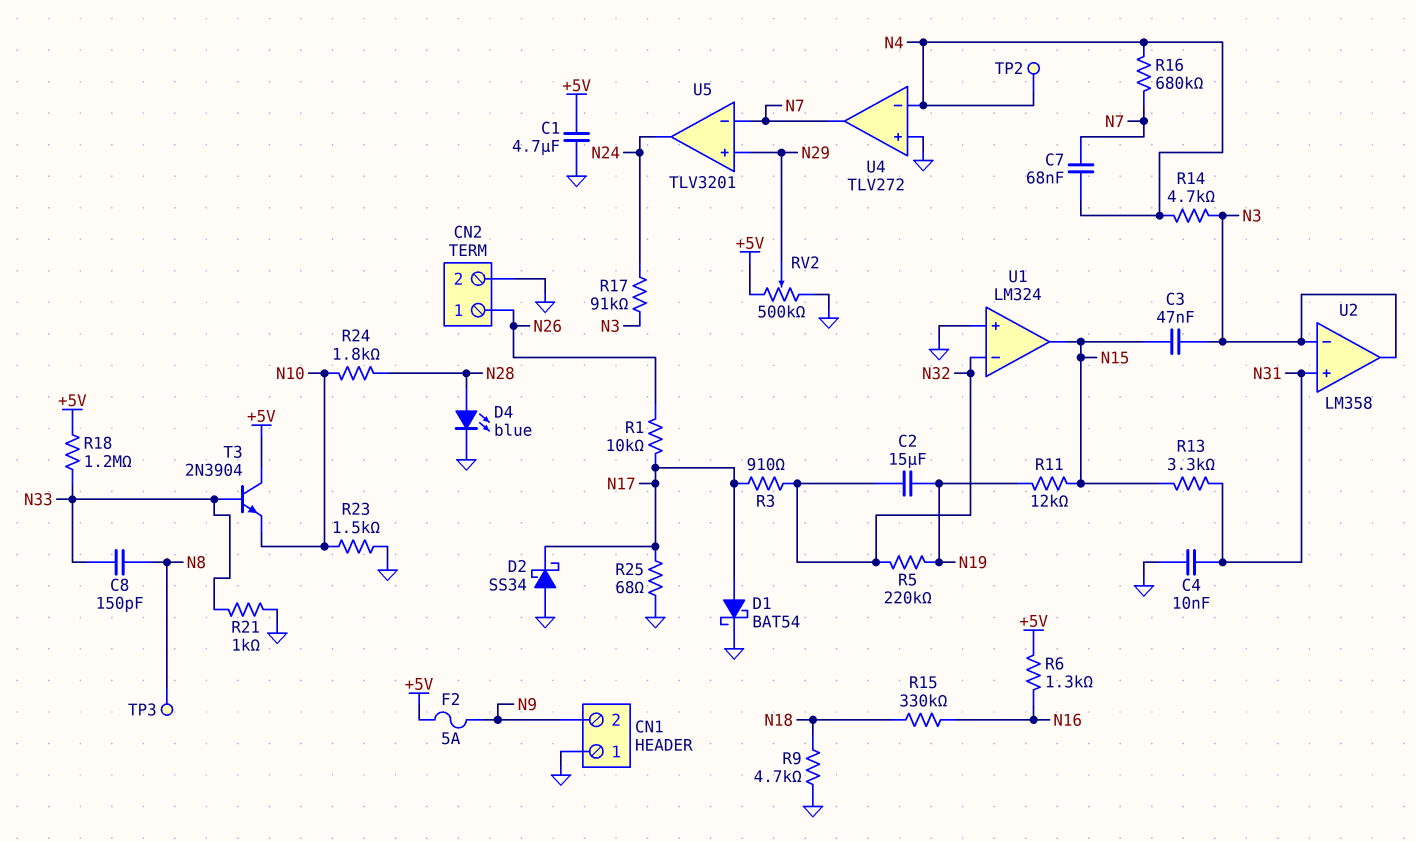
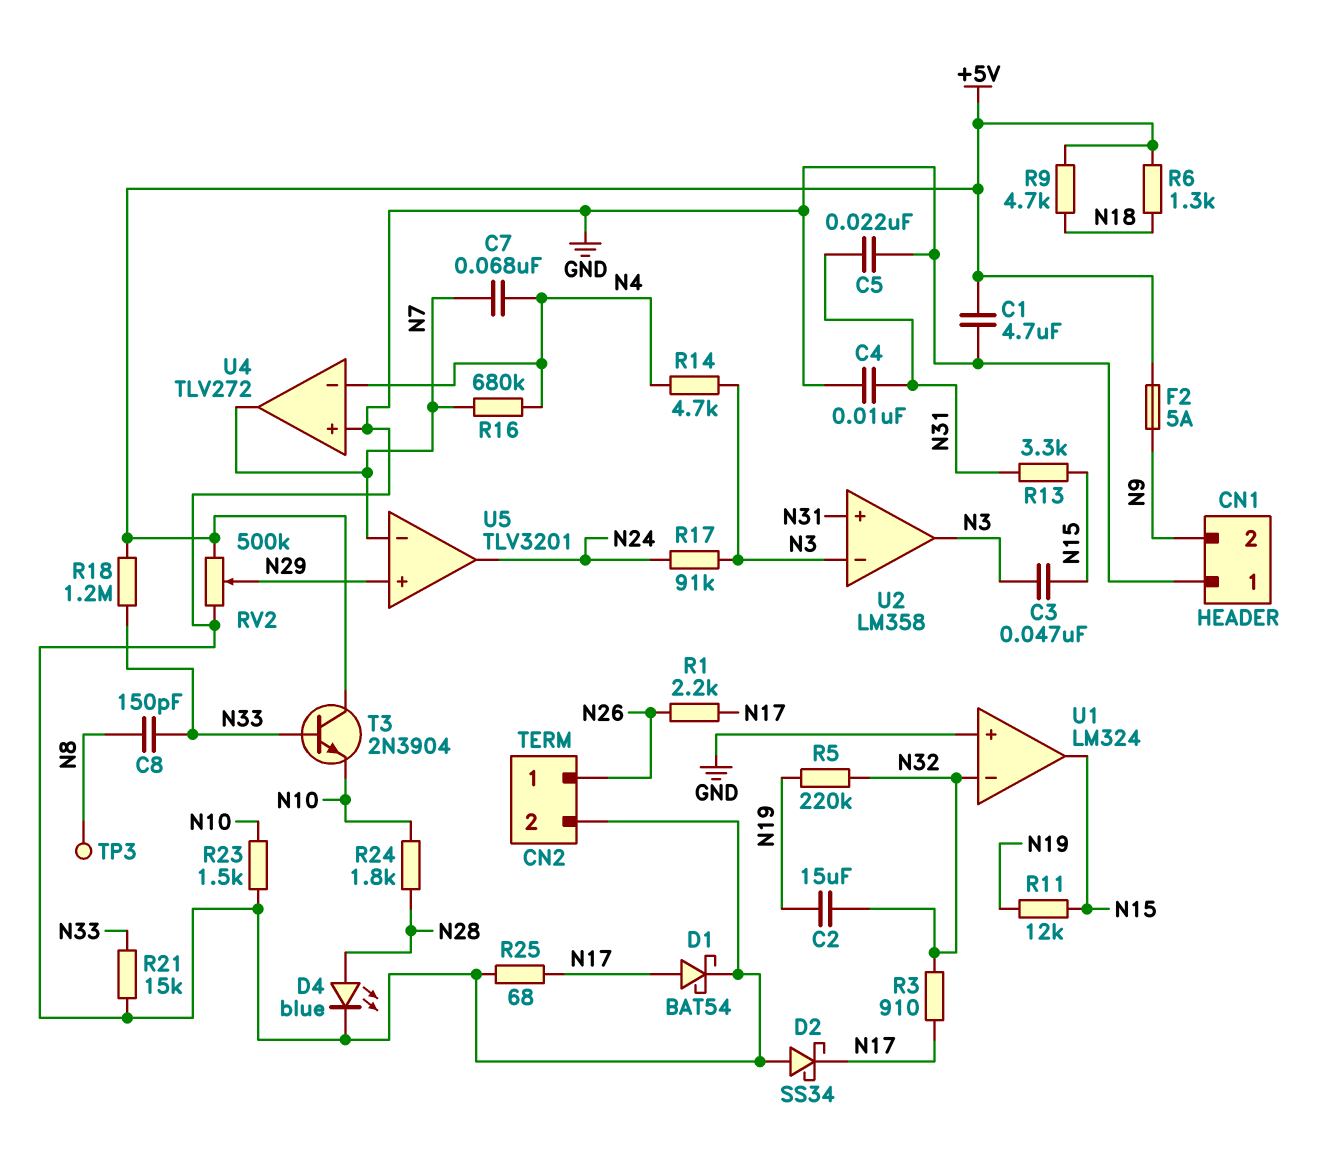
C5: none -> 22nF (GND, N31)
R1: 10k (N17, N26) -> 2.2k (N17, N26)
R6: 1.3k (+5V, N16) -> 1.3k (+5V, N18)
R9: 4.7k (GND, N18) -> 4.7k (+5V, N18)
R15: 330k (N16, N18) -> none
R21: 1k (GND, N33) -> 15k (GND, N33)
TP2: test point (N4) -> none

